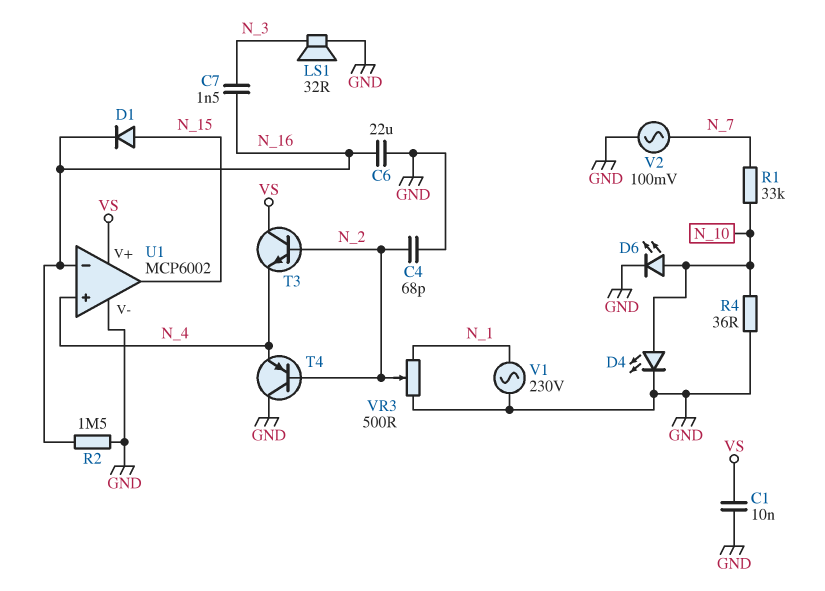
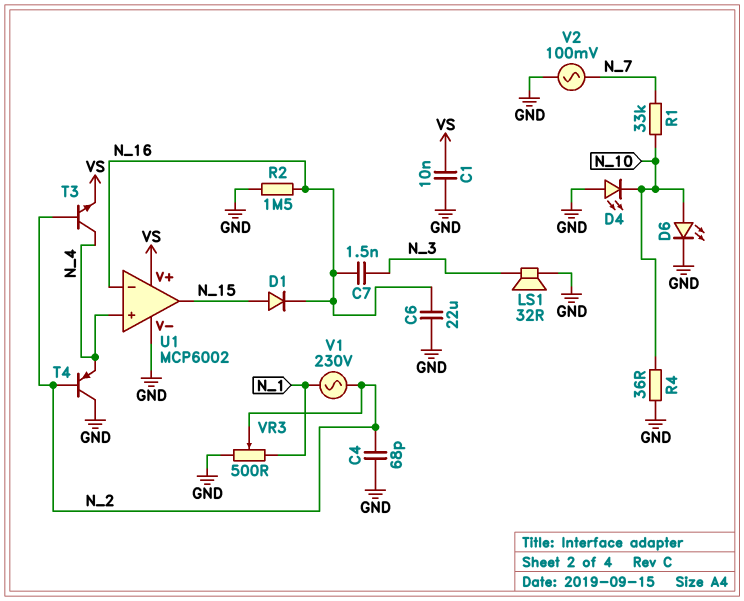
D4: LED (A N_10, K GND) -> LED (A GND, K N_10)
T3: NPN (B N_2, C VS, E N_4) -> NPN (B N_2, C N_4, E VS)
V1: AC 230V (GND, N_1) -> AC 230V (N_1, N_2)

